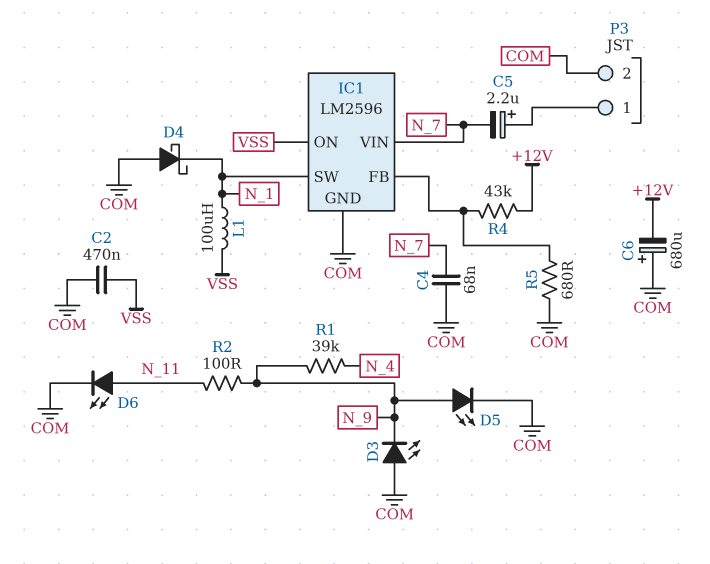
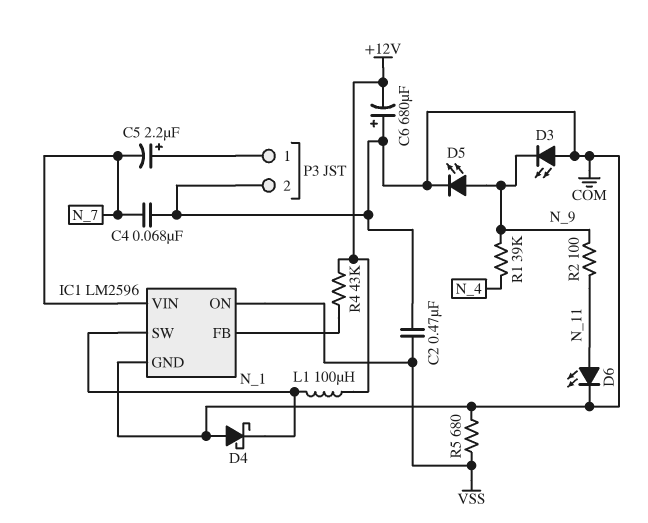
L1: 100uH (N_1, VSS) -> 100uH (+12V, N_1)
R5: 680 (COM, IC1/FB) -> 680 (COM, VSS)

